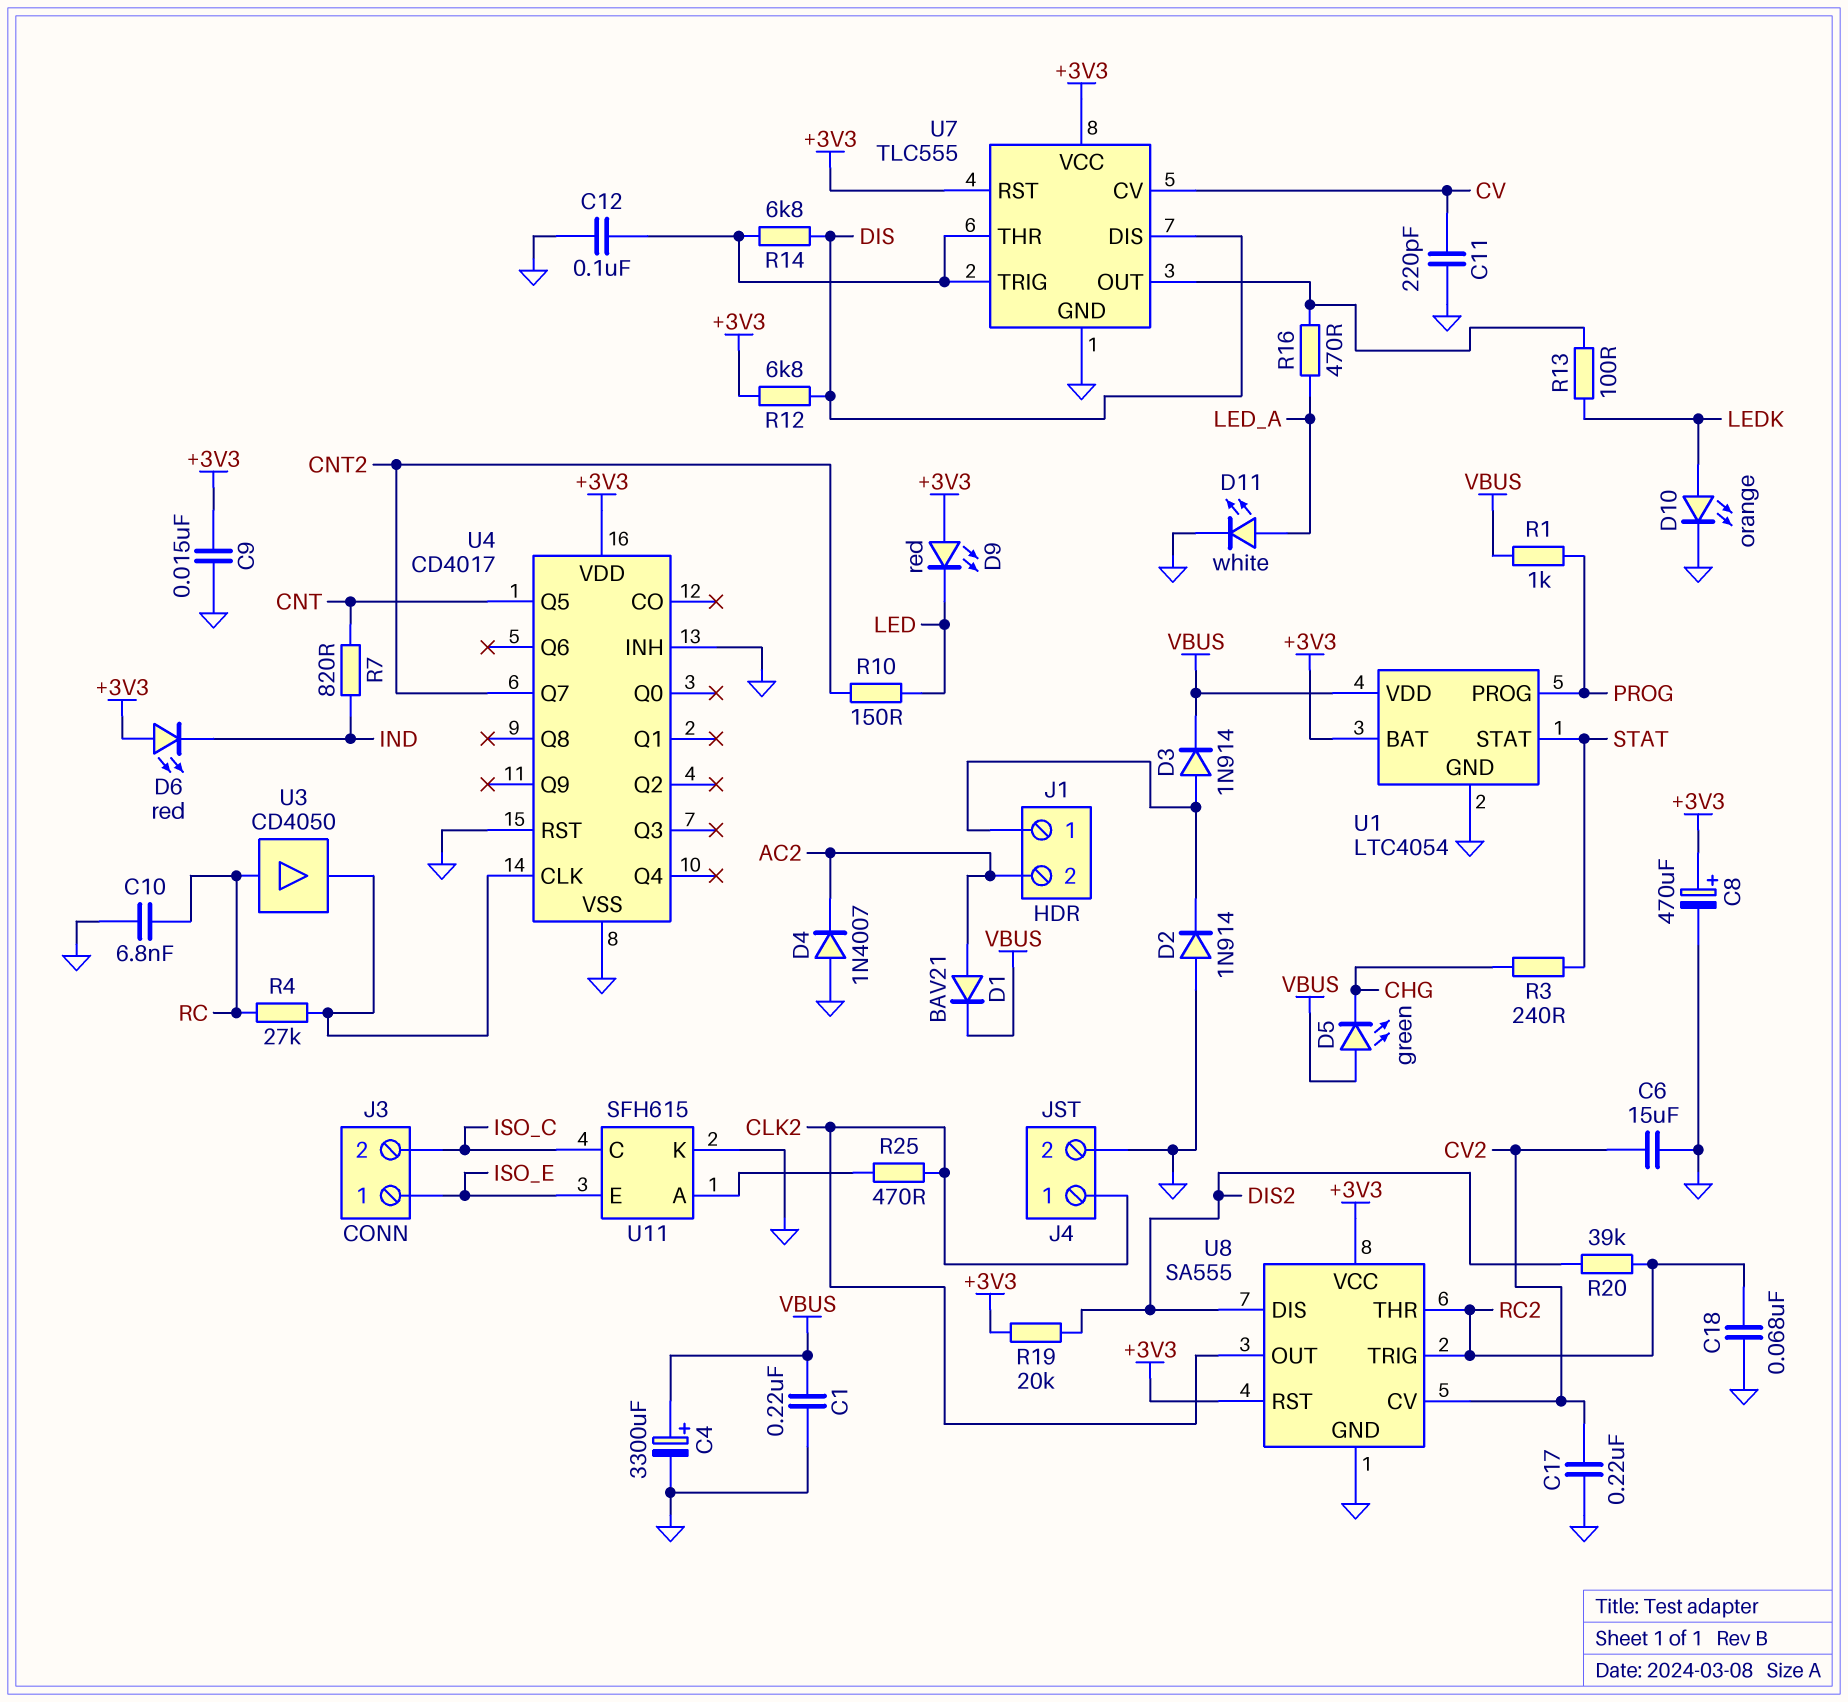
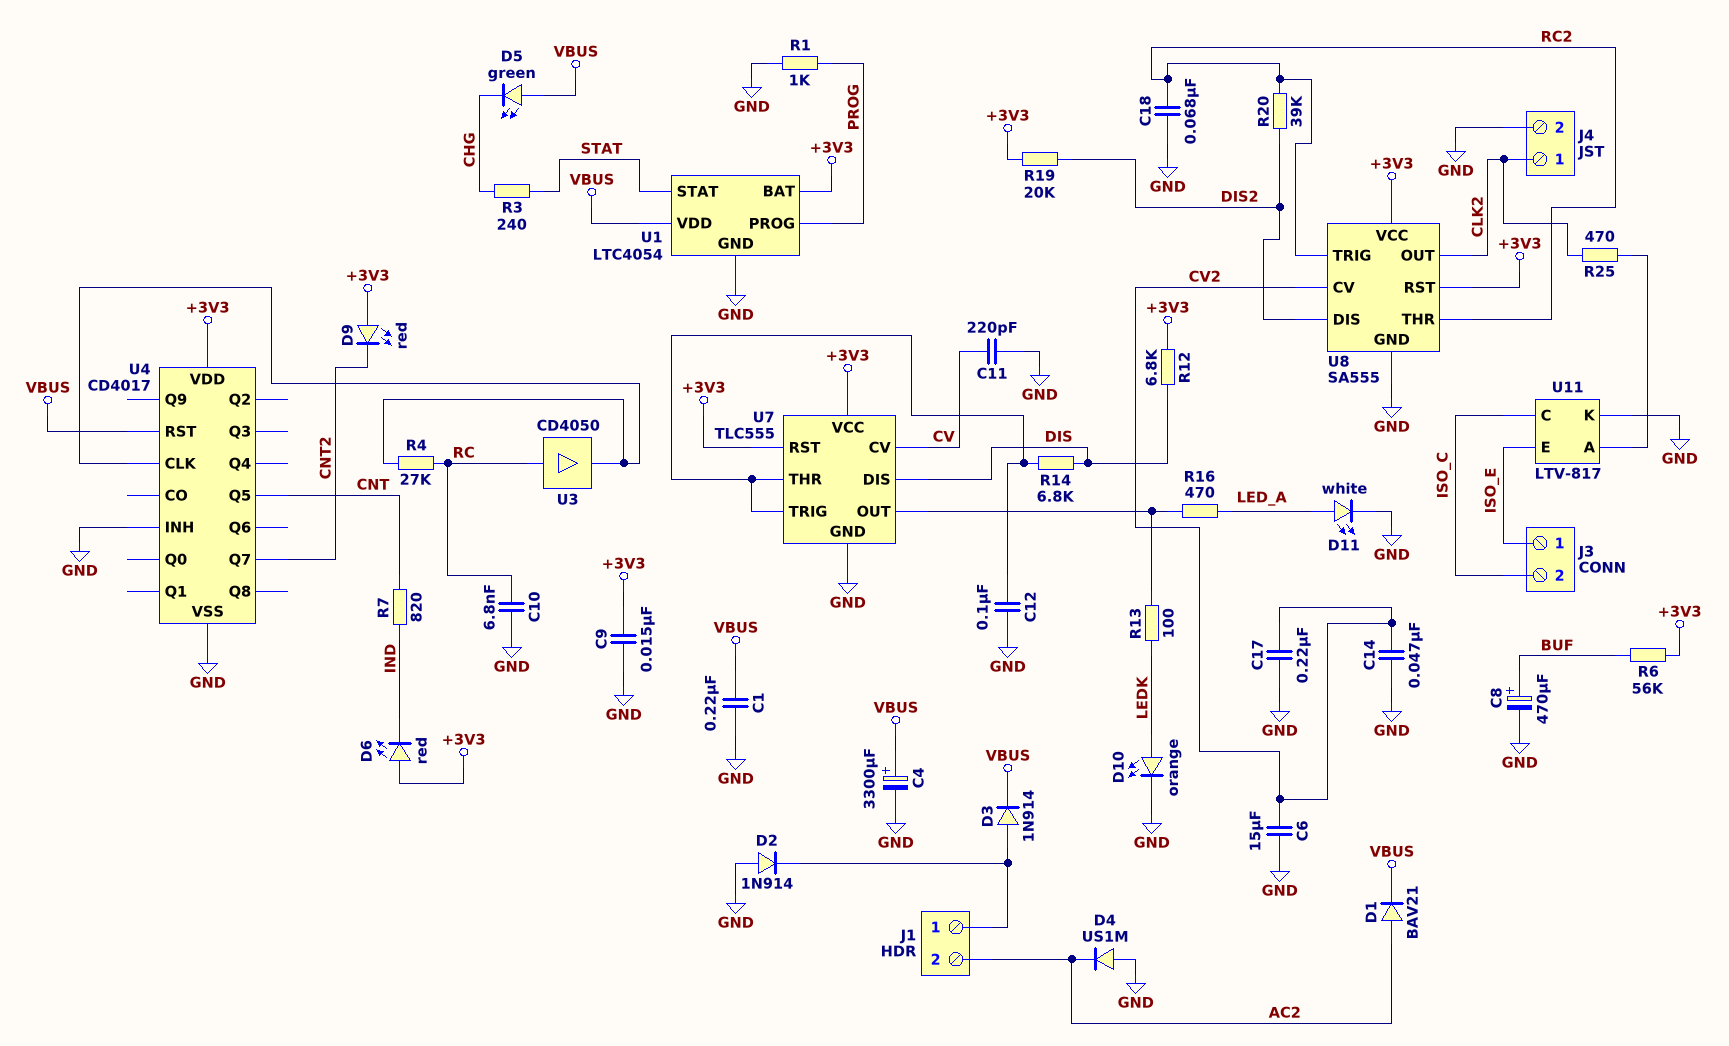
C8: 470uF (plus +3V3, minus GND) -> 470uF (plus BUF, minus GND)
C14: none -> 47nF (CV2, GND)
D4: diode 1N4007 (A GND, K AC2) -> diode US1M (A GND, K AC2)
D9: LED red (A +3V3, K LED) -> LED red (A +3V3, K CNT2)
R1: 1k (PROG, VBUS) -> 1k (GND, PROG)
R6: none -> 56k (+3V3, BUF)
R10: 150 (CNT2, LED) -> none
U4 pin RST: GND -> VBUS
U11: SFH615 -> LTV-817

